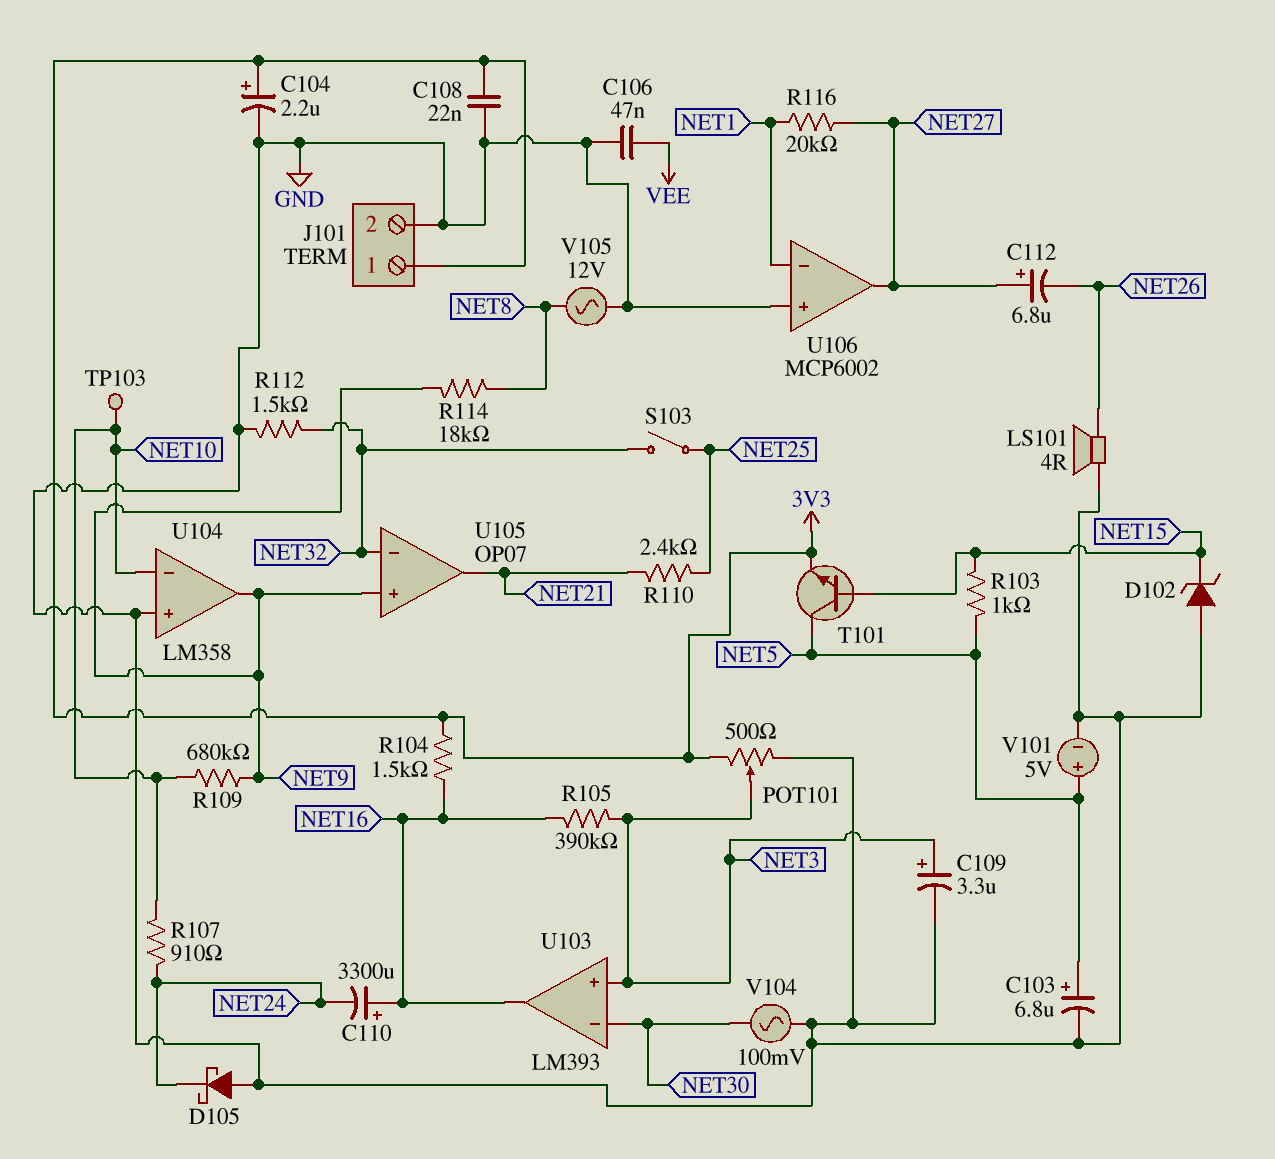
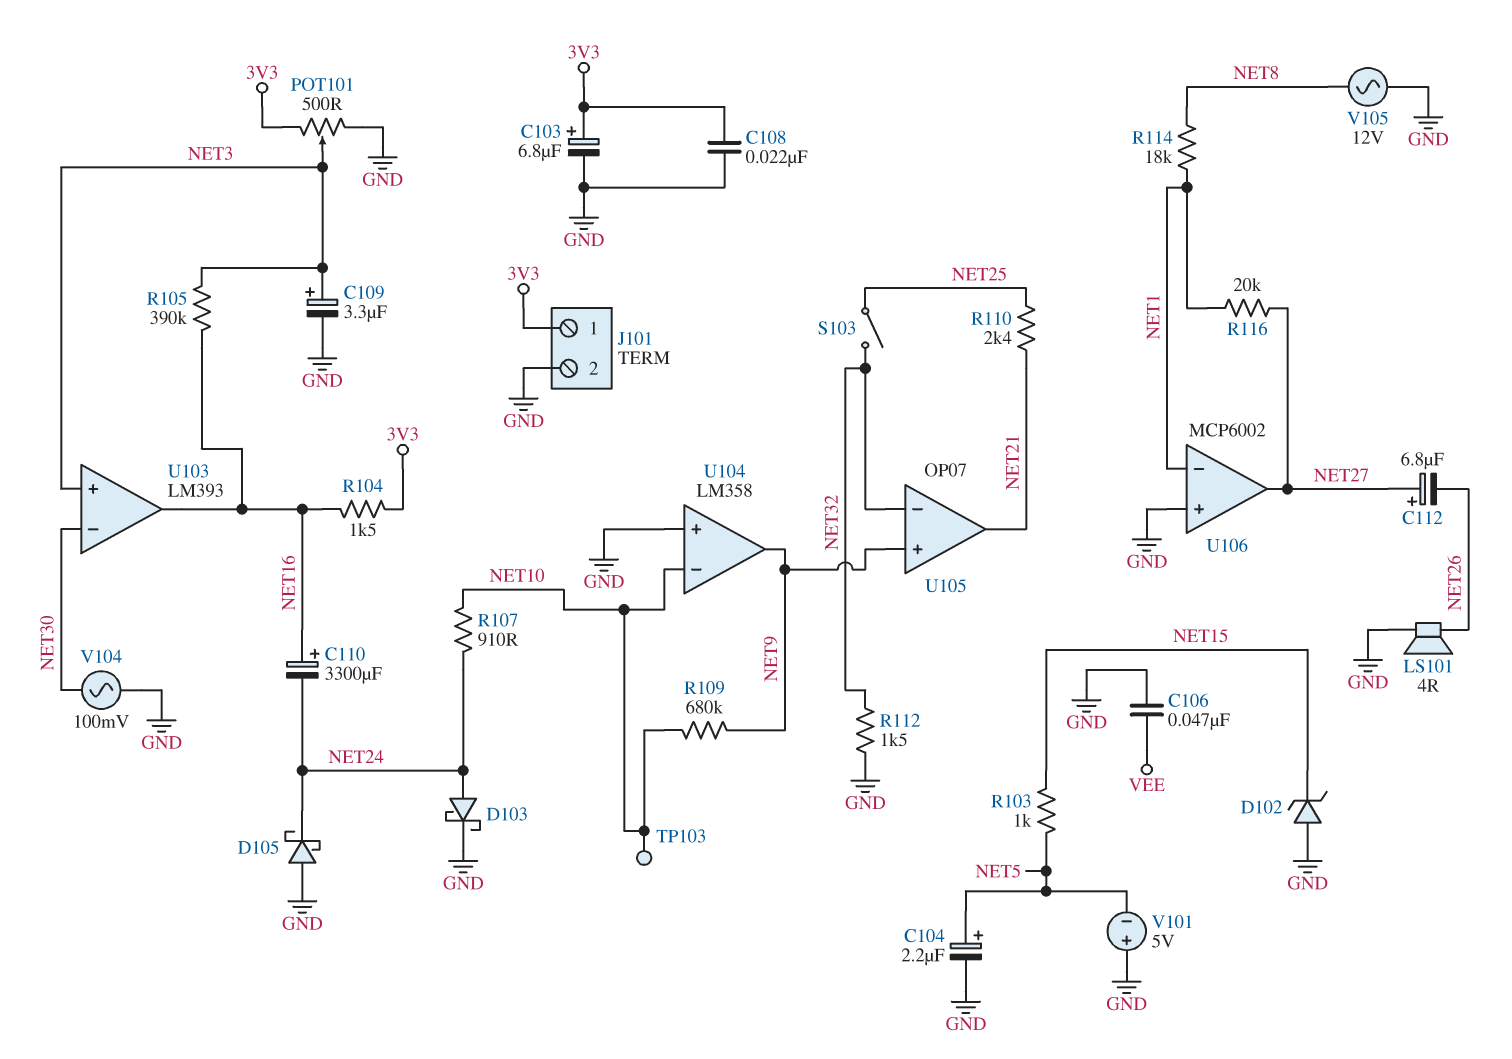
C103: 6.8uF (plus NET5, minus GND) -> 6.8uF (plus 3V3, minus GND)
C104: 2.2uF (plus 3V3, minus GND) -> 2.2uF (plus NET5, minus GND)
D103: none -> schottky (A NET24, K GND)
R114: 18k (NET8, NET9) -> 18k (NET1, NET8)
T101: NPN (B NET15, C NET5, E 3V3) -> none
V101: 5V (plus NET5, minus GND) -> 5V (plus GND, minus NET5)

